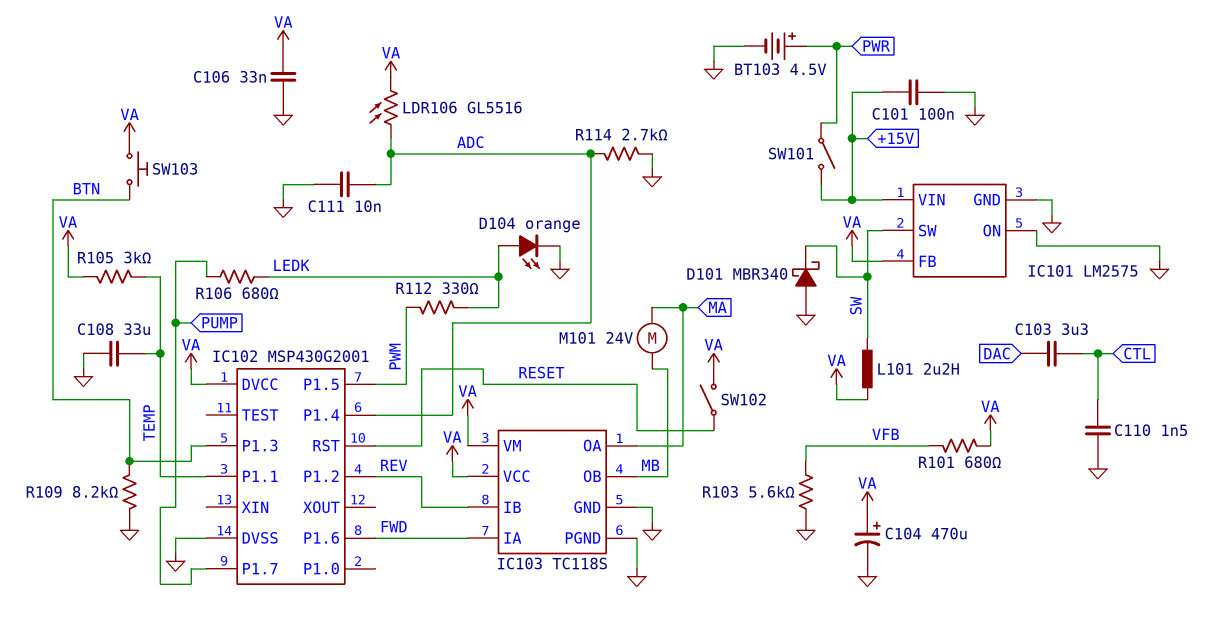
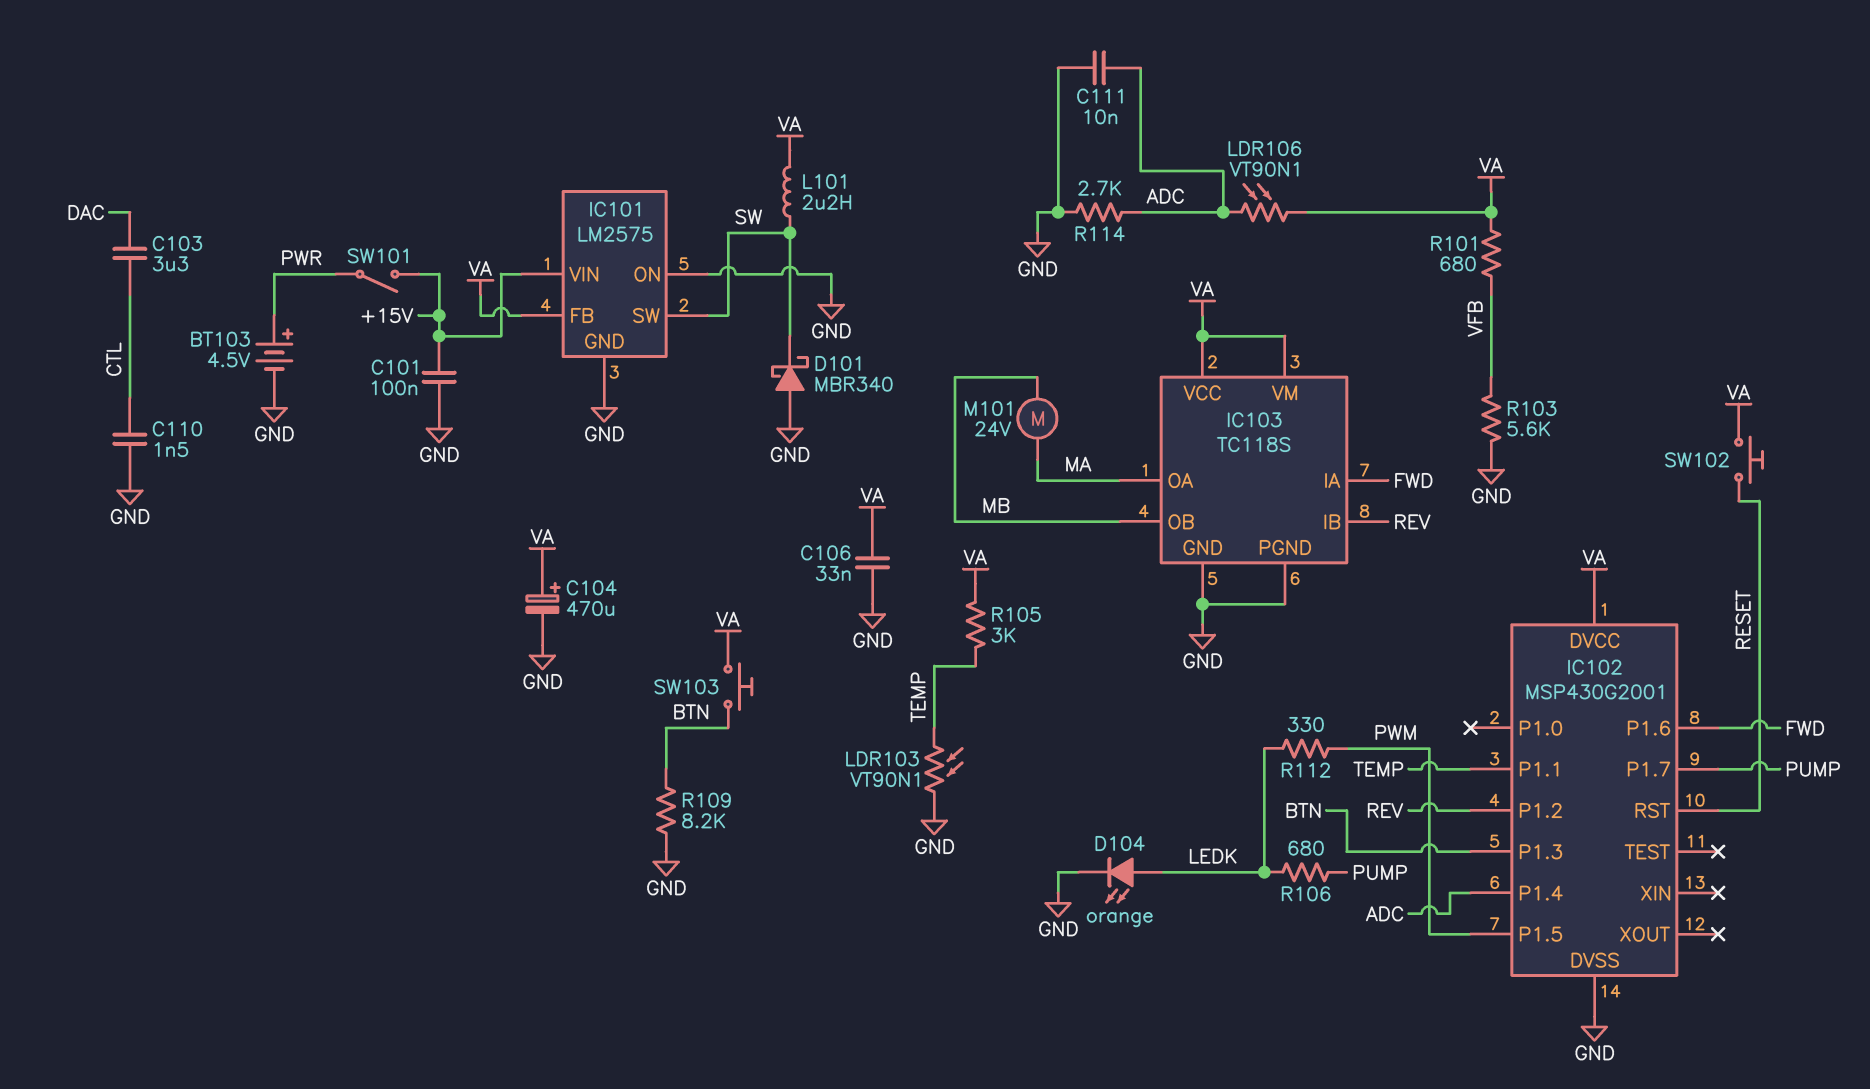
C108: 33uF (GND, TEMP) -> none
LDR103: none -> VT90N1 (GND, TEMP)
LDR106: GL5516 (ADC, VA) -> VT90N1 (ADC, VA)
SW102: switch (RESET, VA) -> button (RESET, VA)

